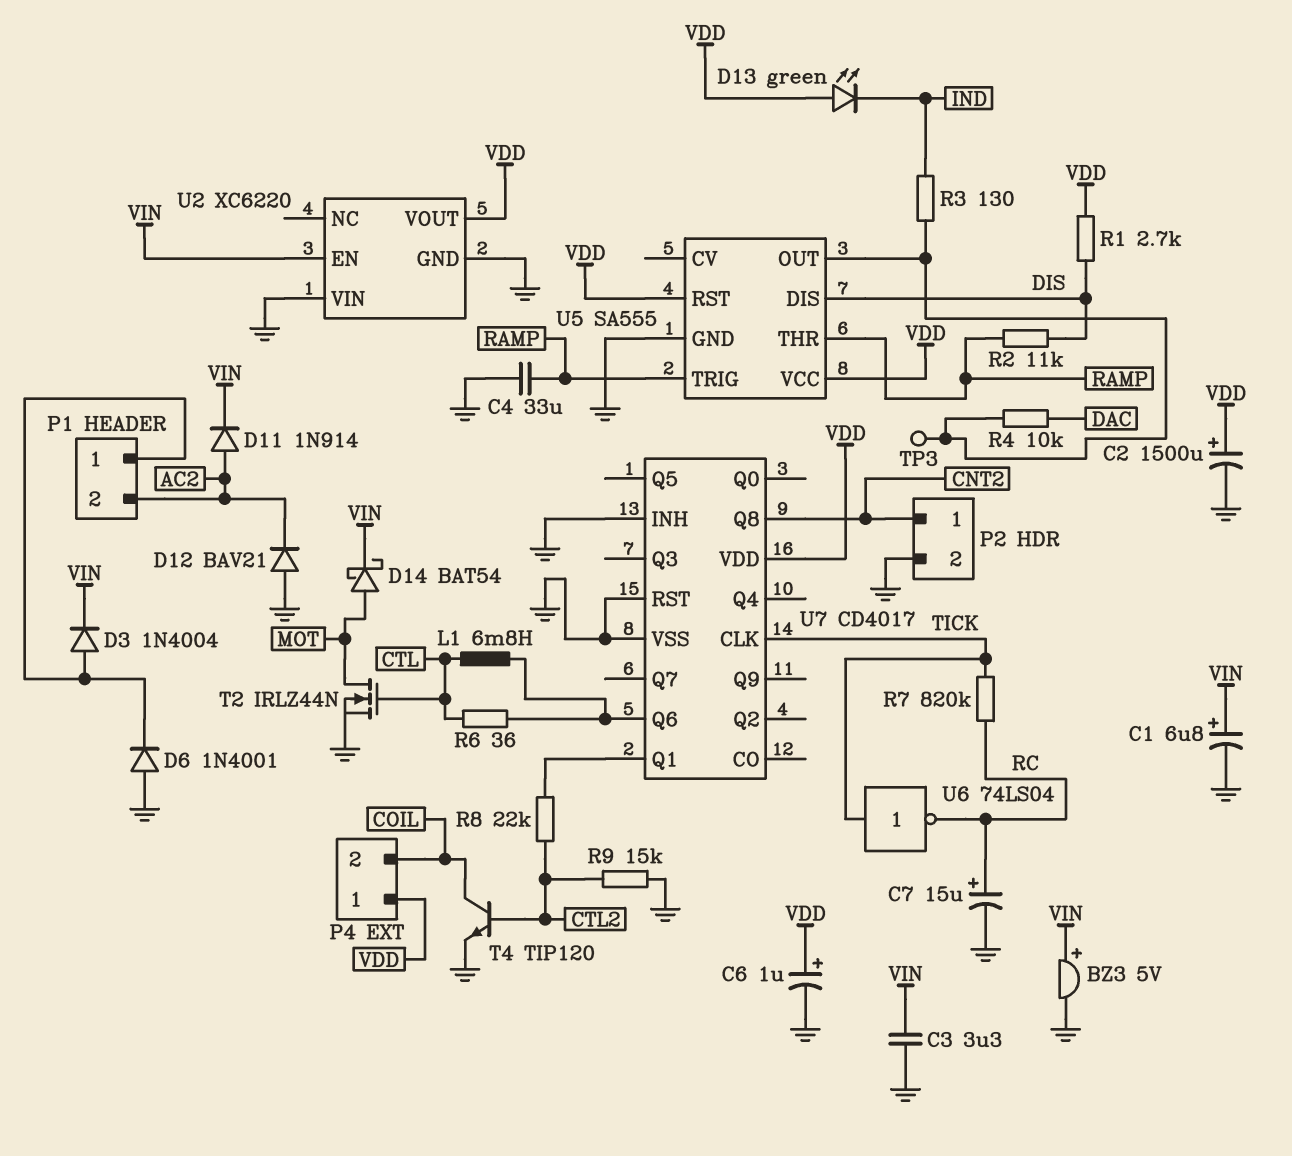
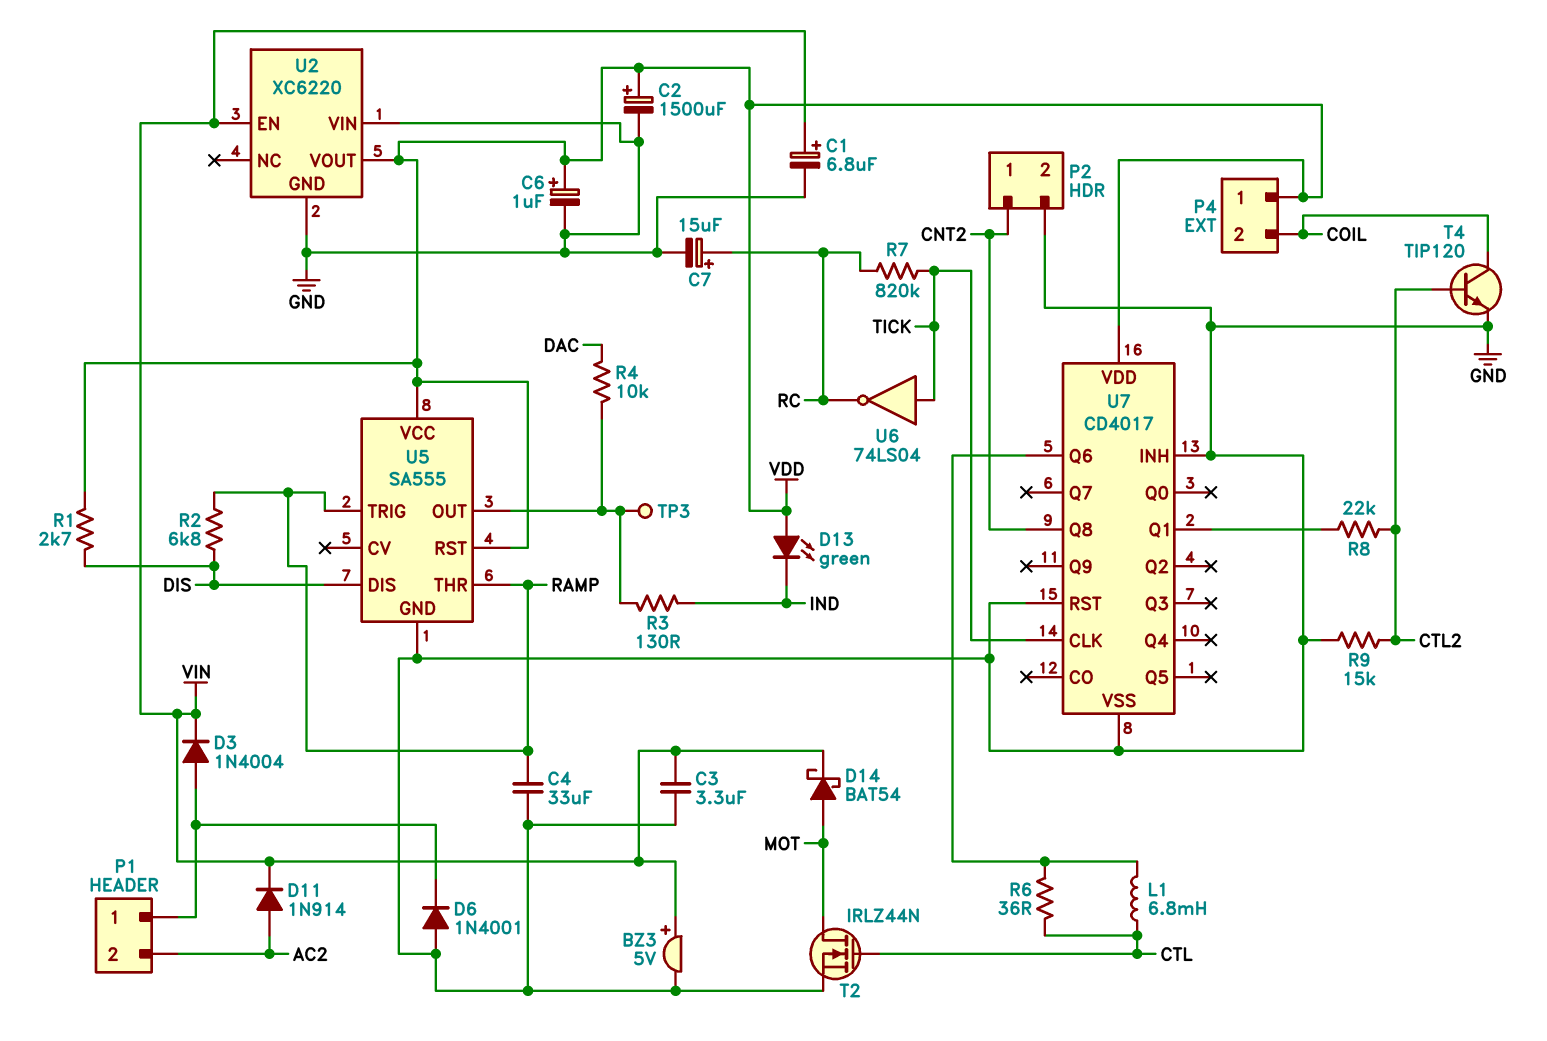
D12: diode BAV21 (A GND, K AC2) -> none
R2: 11k (DIS, RAMP) -> 6.8k (DIS, RAMP)

